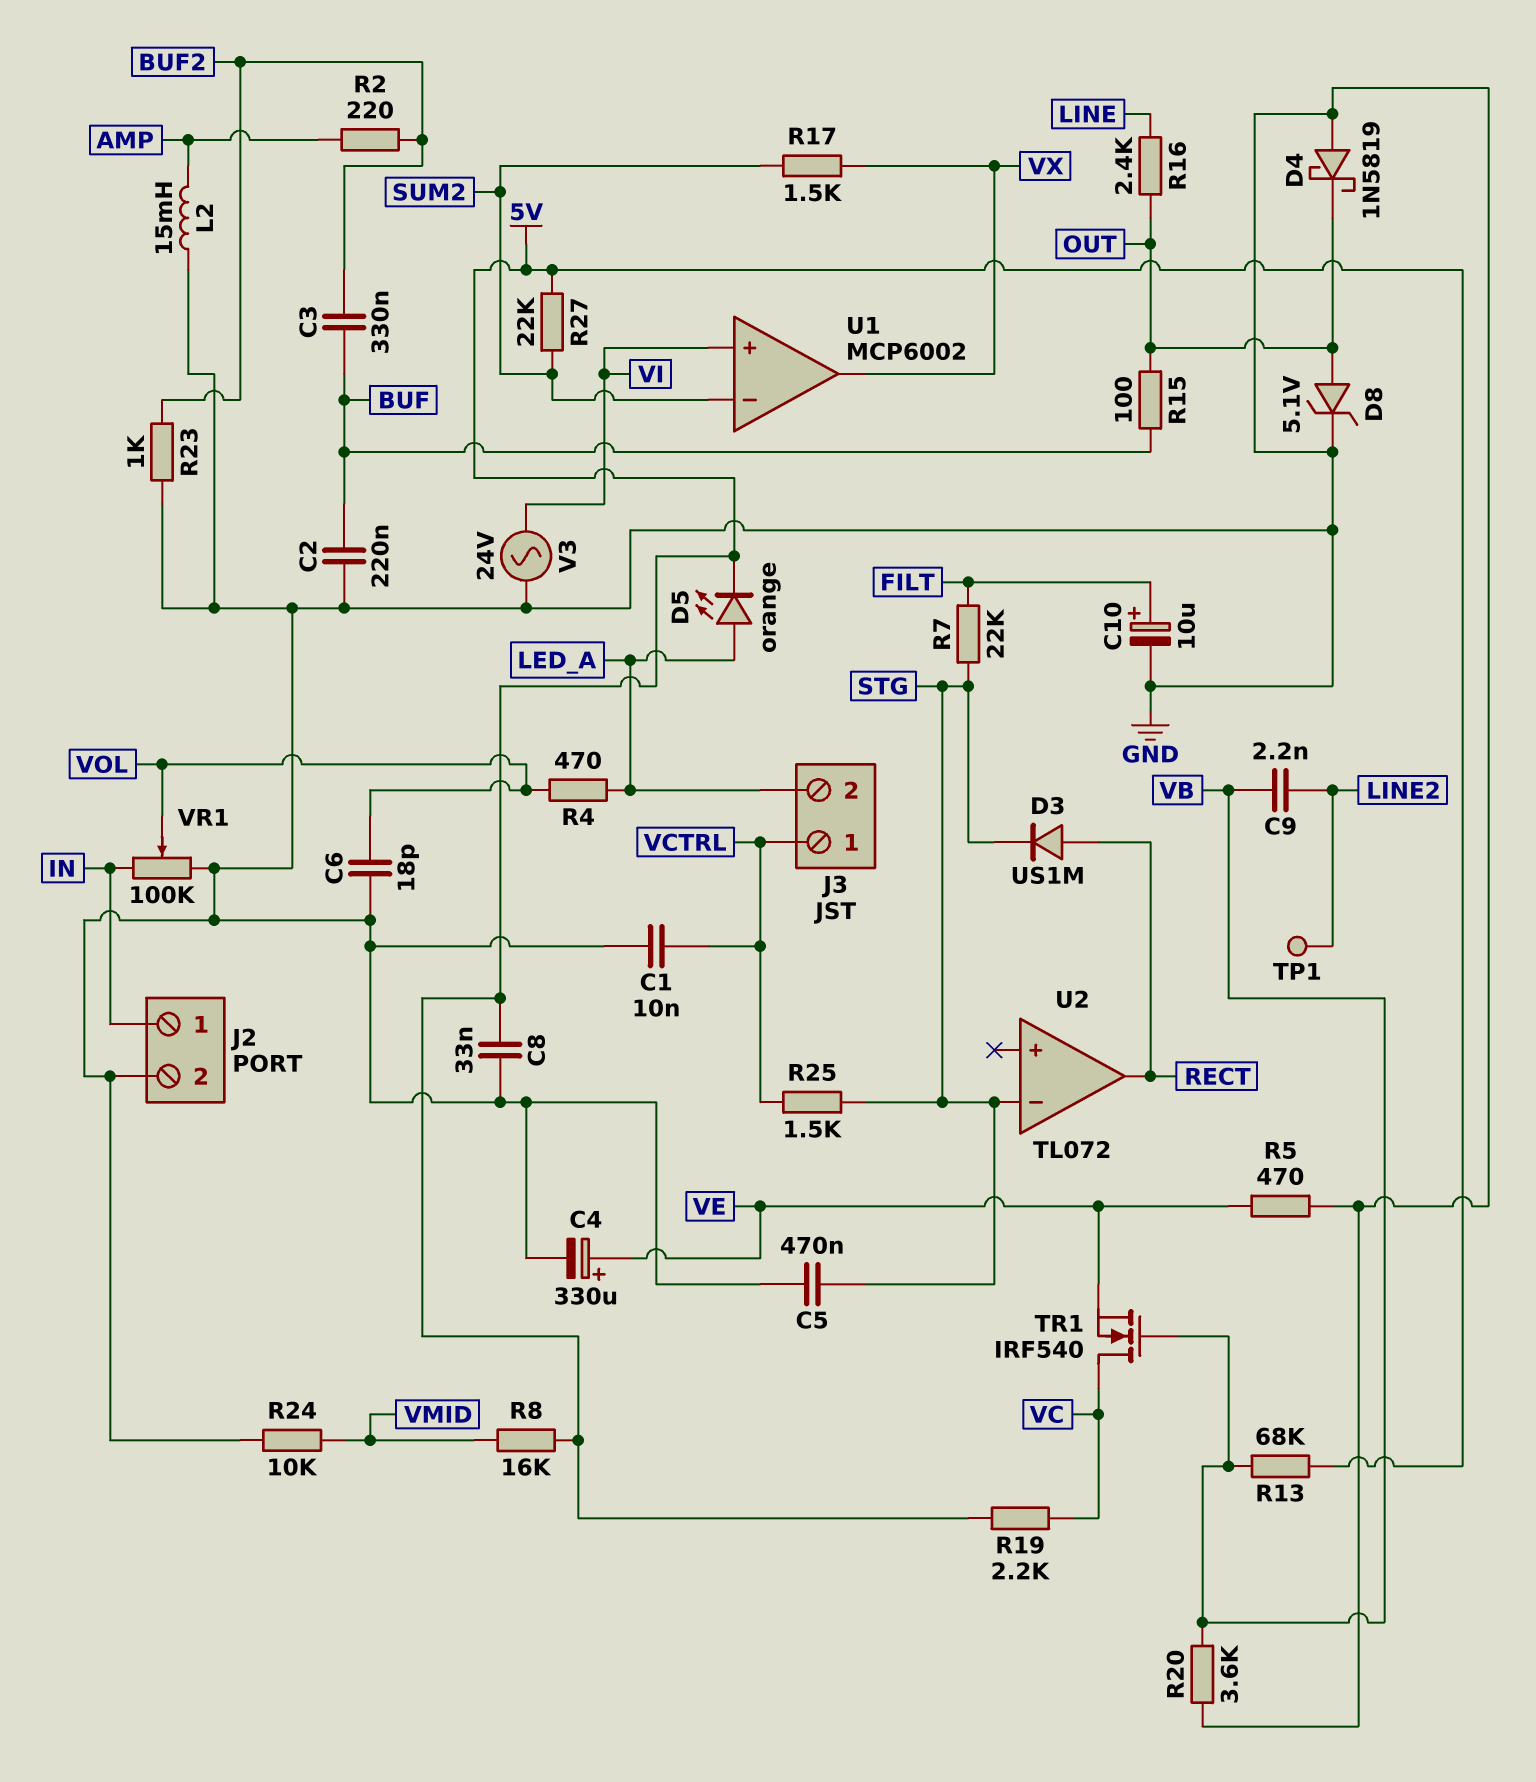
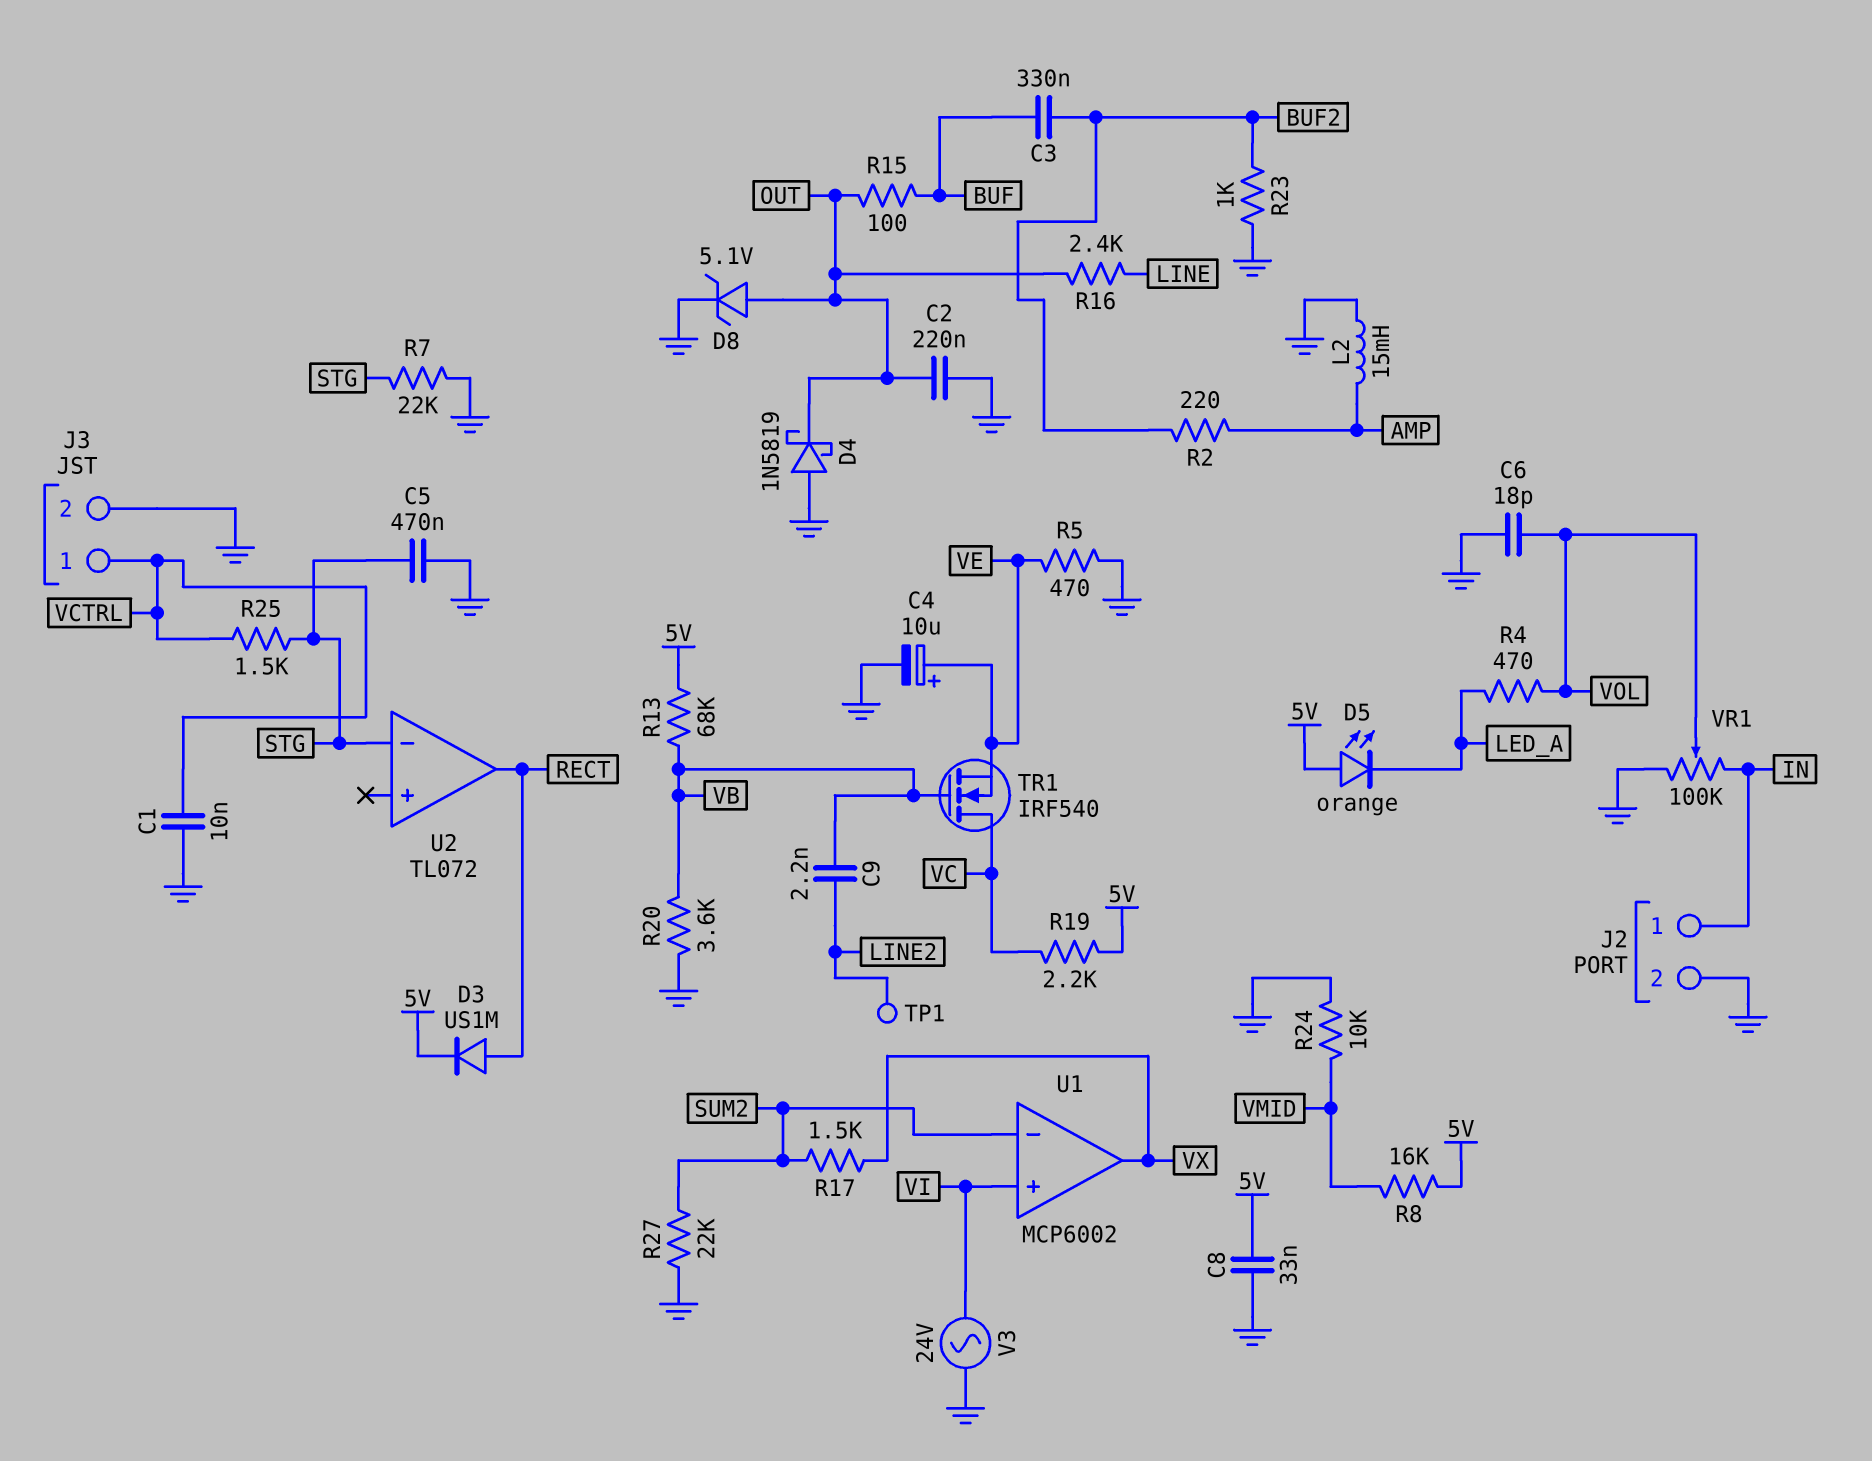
C2: 220nF (BUF, GND) -> 220nF (GND, OUT)
C4: 330uF (plus VE, minus GND) -> 10uF (plus VE, minus GND)
C10: 10uF (plus FILT, minus GND) -> none
D3: diode US1M (A RECT, K STG) -> diode US1M (A RECT, K 5V)
D5: LED orange (A LED_A, K 5V) -> LED orange (A 5V, K LED_A)
J3 pin 2: LED_A -> GND
R7: 22k (FILT, STG) -> 22k (GND, STG)
R27: 22k (5V, SUM2) -> 22k (GND, SUM2)

